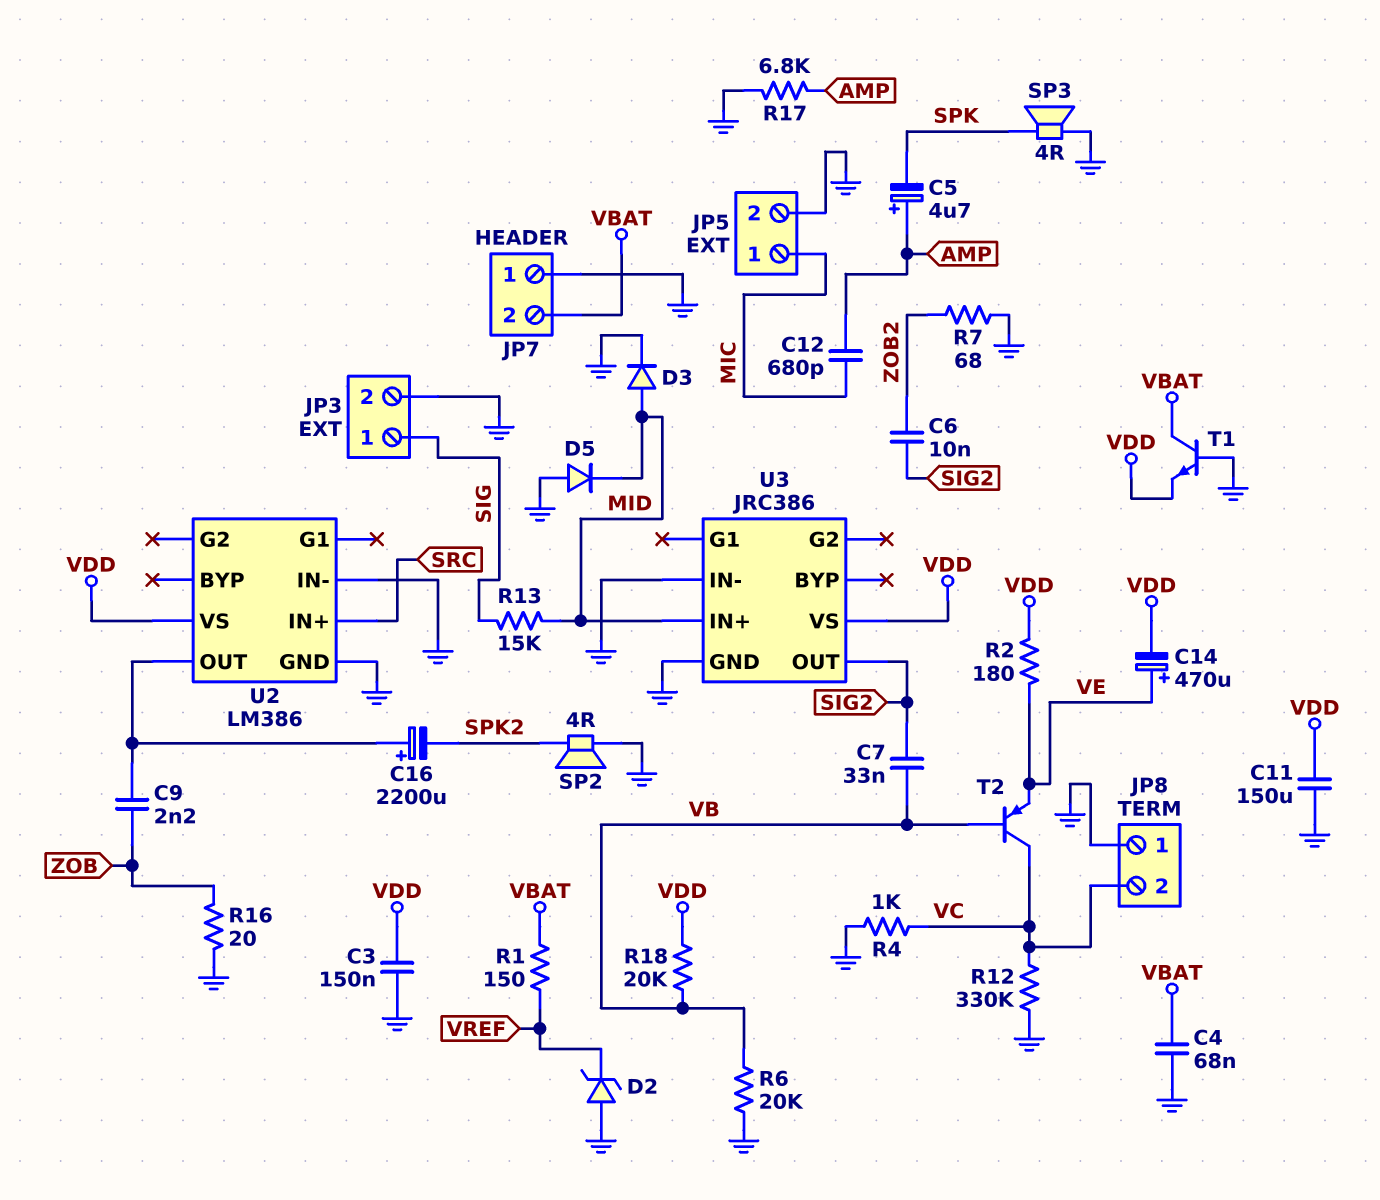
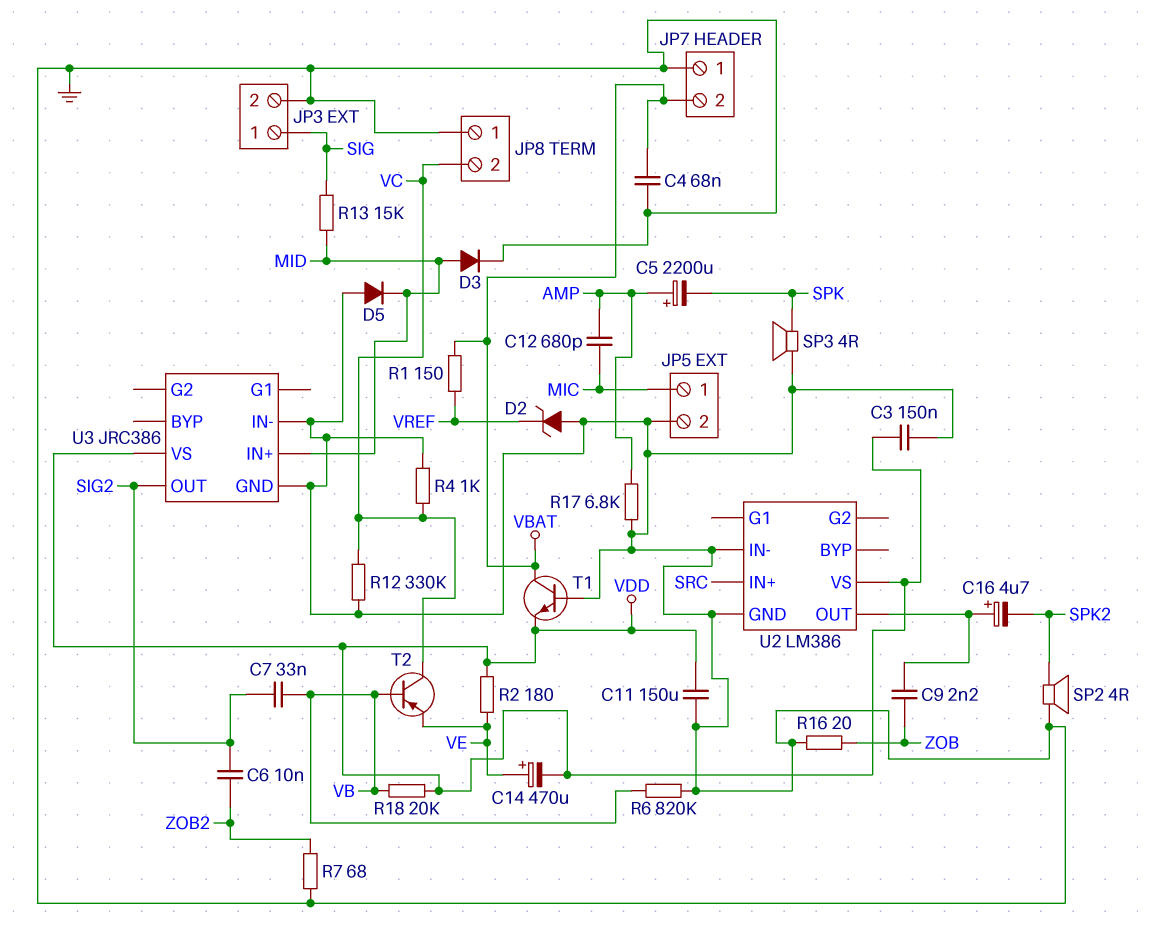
C5: 4.7uF (plus AMP, minus SPK) -> 2200uF (plus AMP, minus SPK)
C16: 2200uF (plus U2/OUT, minus SPK2) -> 4.7uF (plus U2/OUT, minus SPK2)
R6: 20k (GND, VB) -> 820k (GND, VB)

